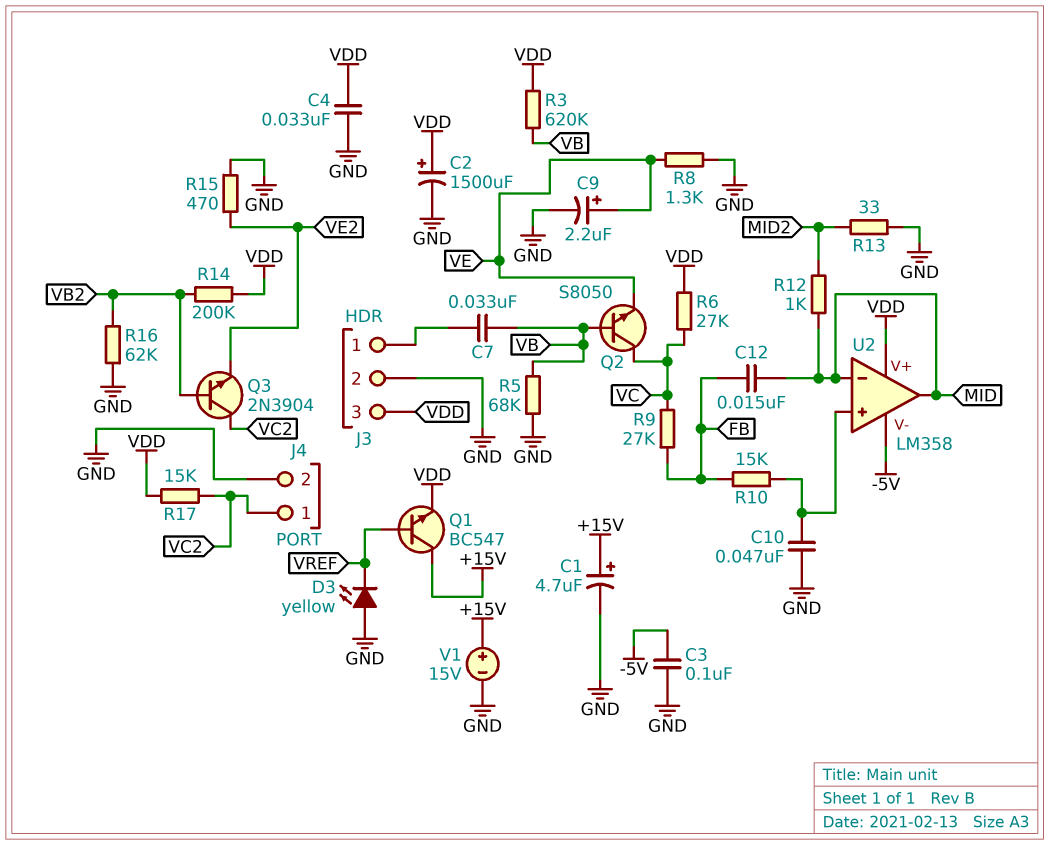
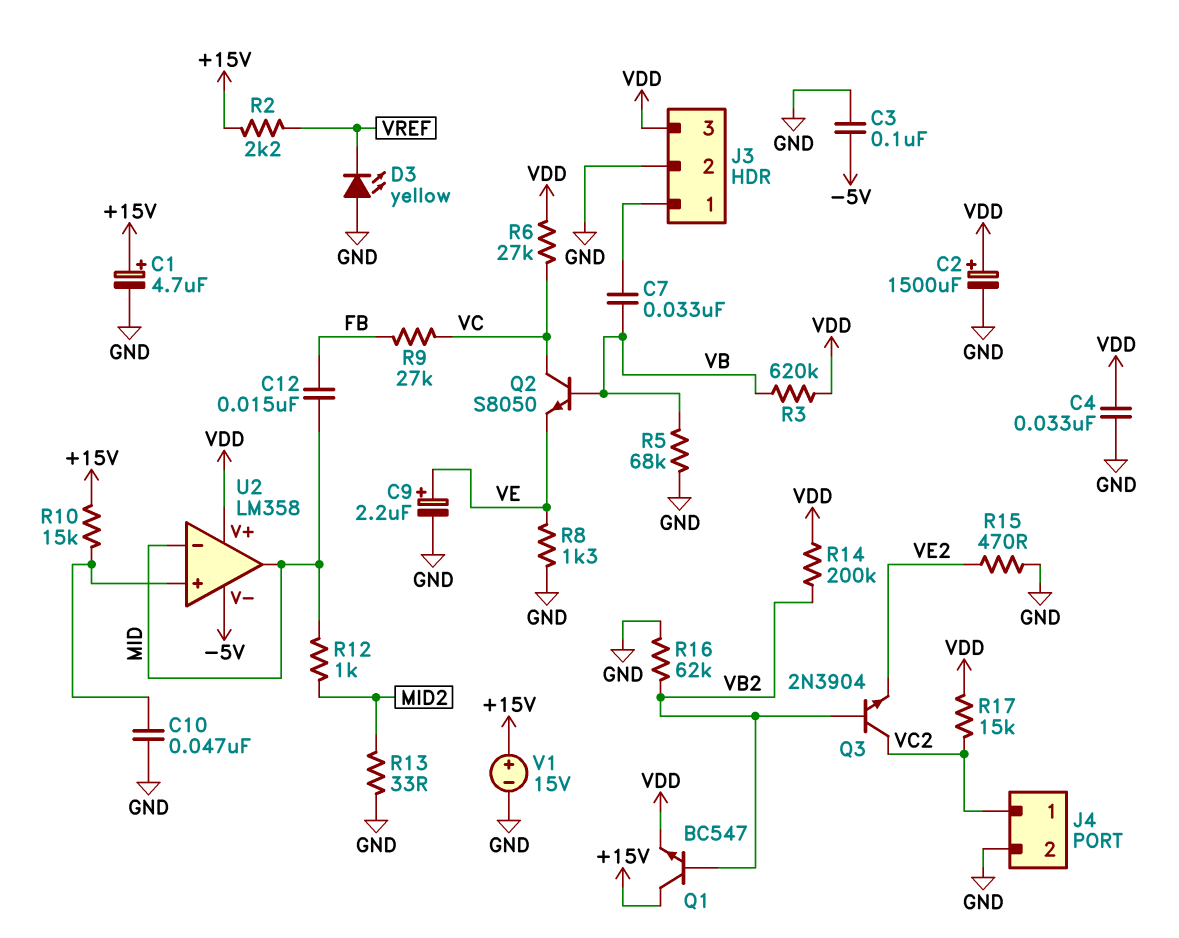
Q1: NPN BC547 (B VREF, C +15V, E VDD) -> NPN BC547 (B VB2, C +15V, E VDD)
R2: none -> 2.2k (+15V, VREF)
R10: 15k (FB, U2/in+) -> 15k (+15V, U2/in+)

